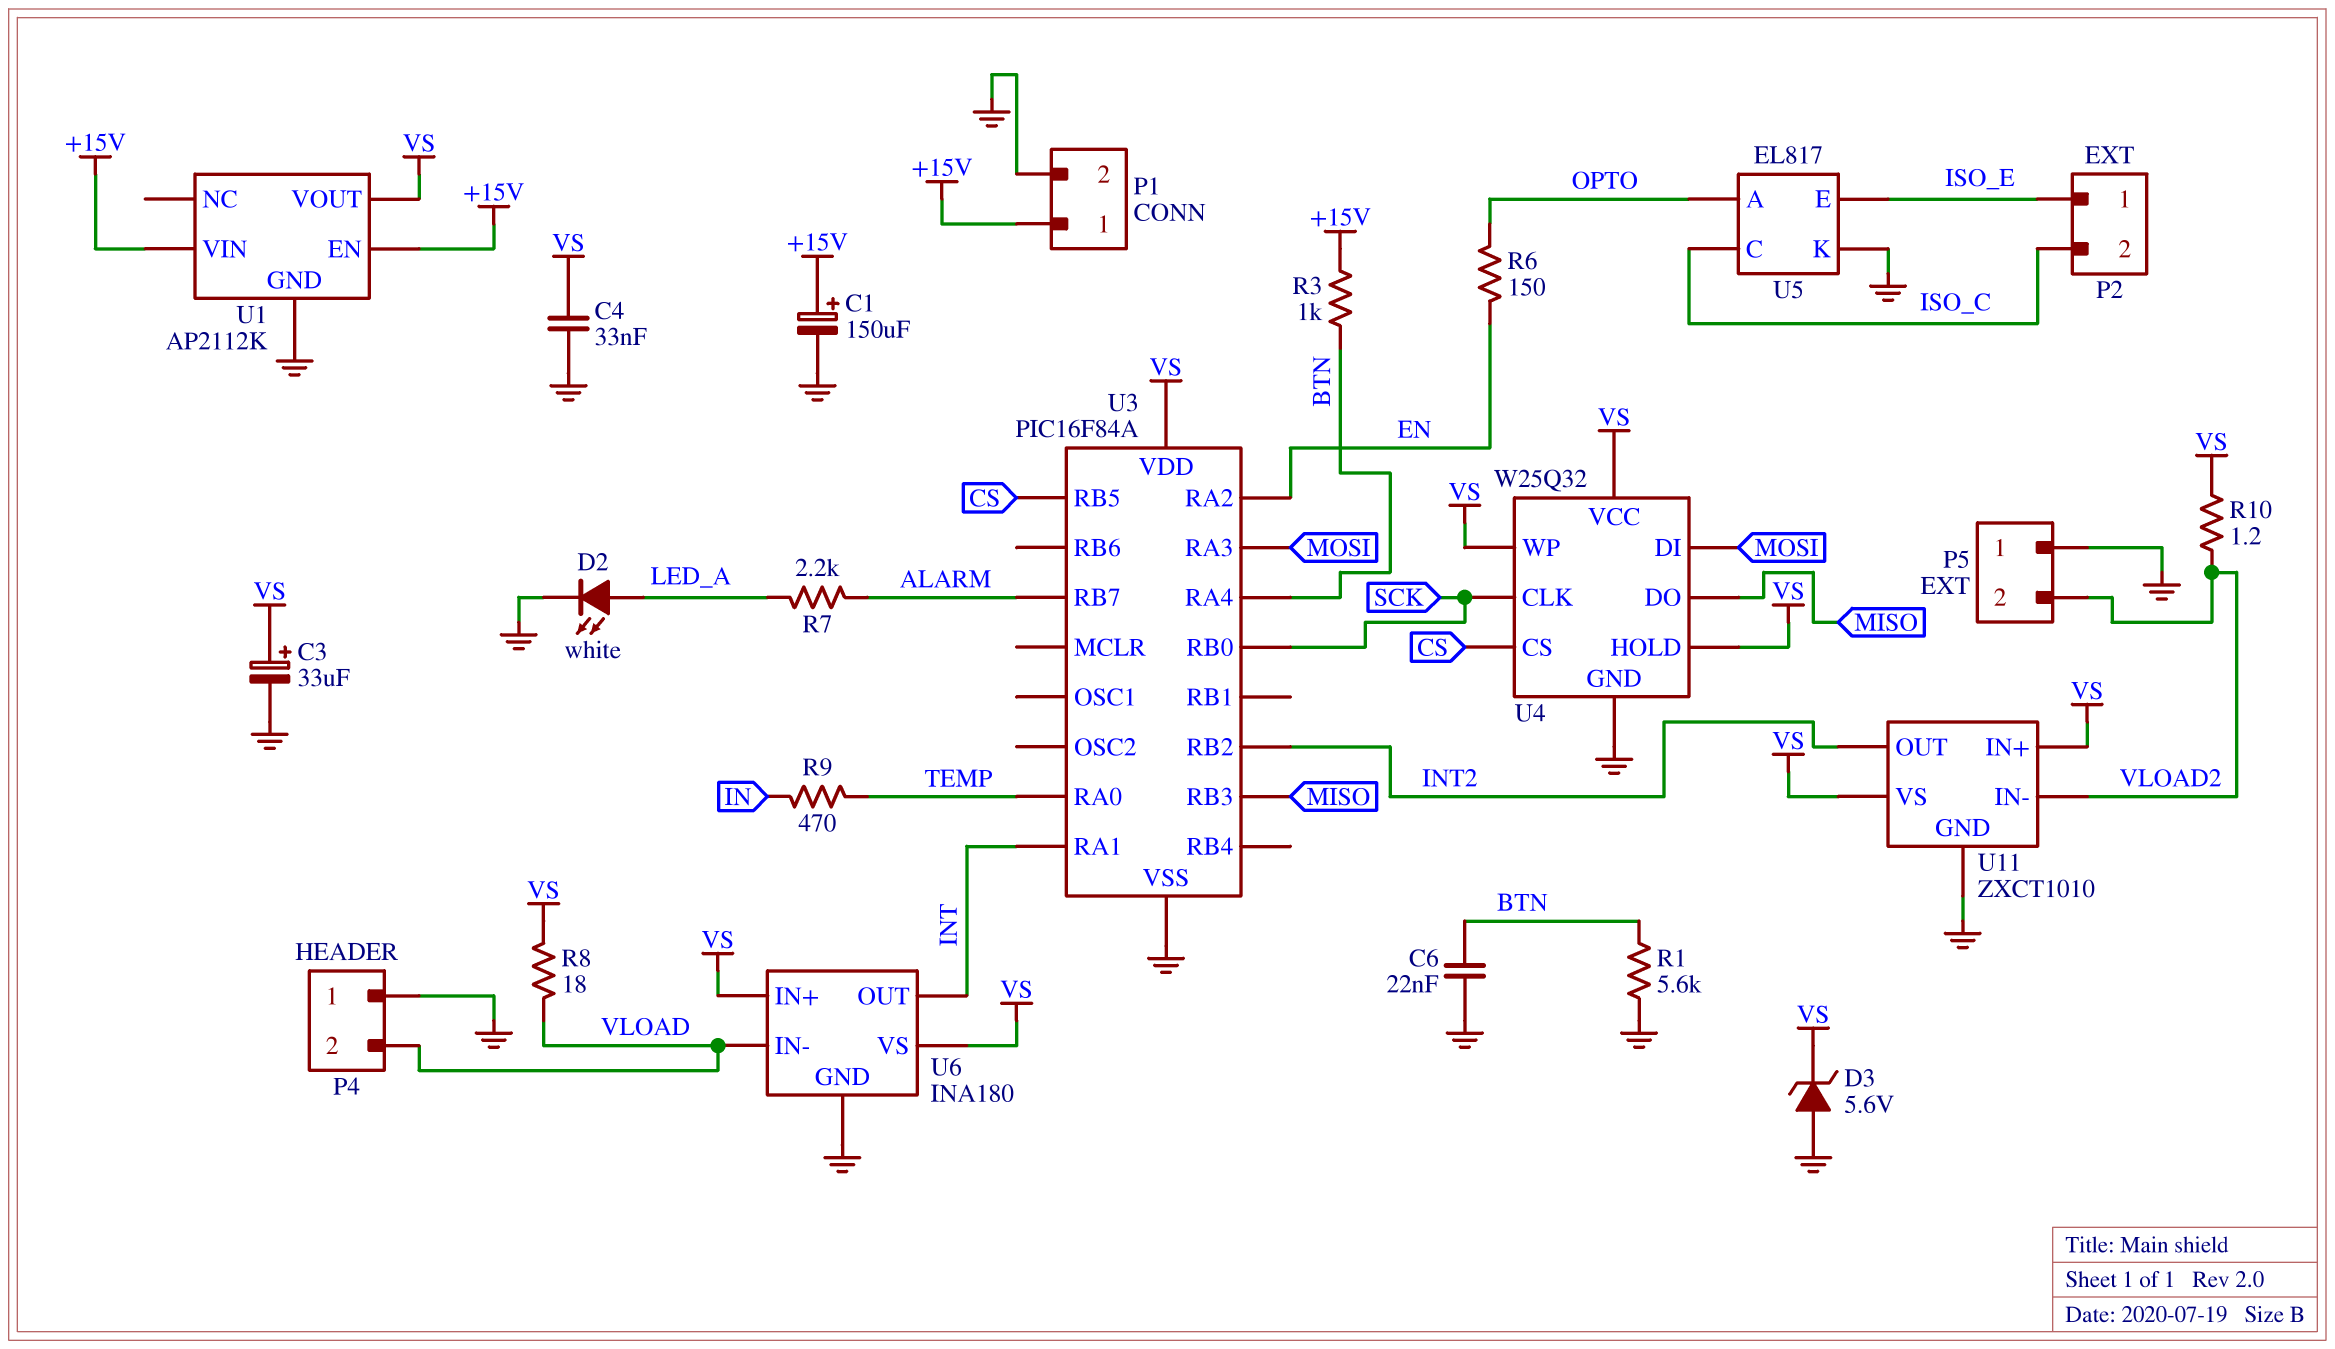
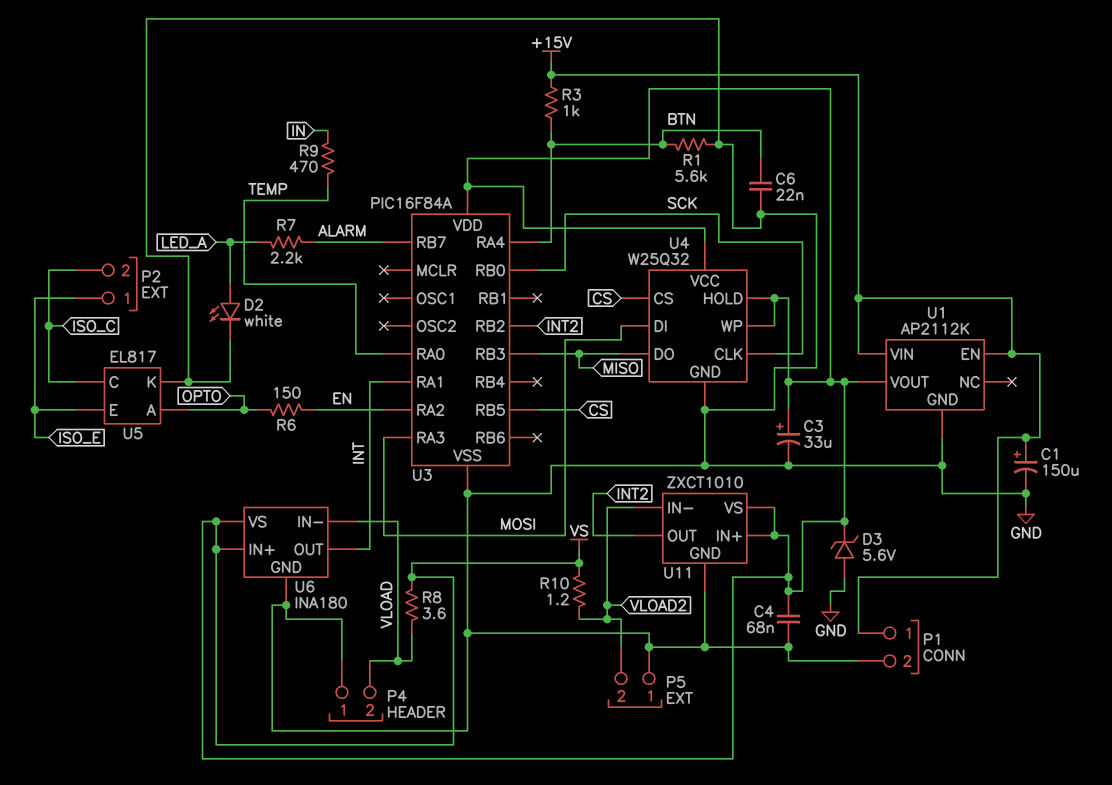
C4: 33nF (GND, VS) -> 68nF (GND, VS)
R8: 18 (VLOAD, VS) -> 3.6 (VLOAD, VS)

